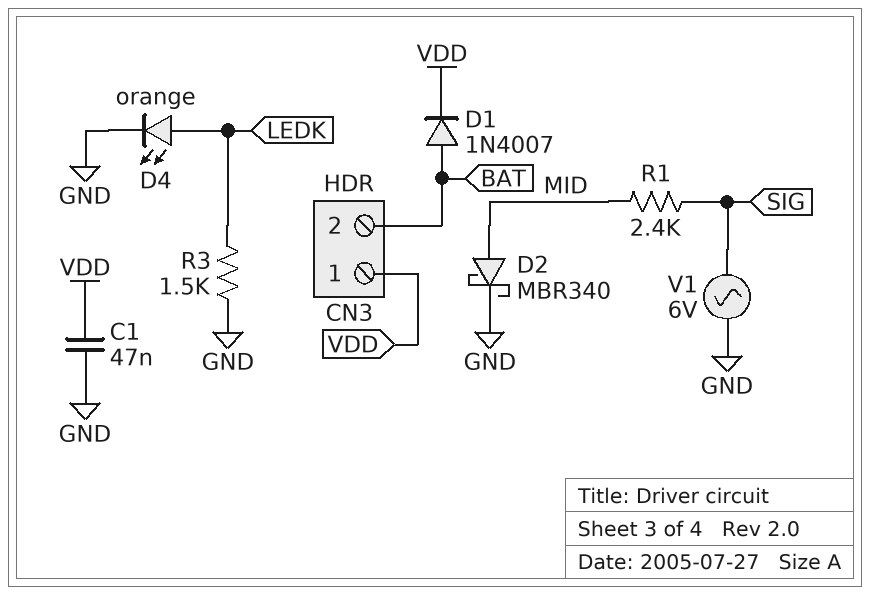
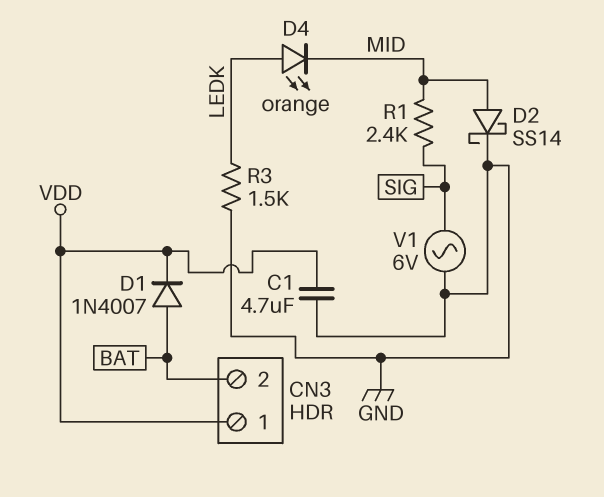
C1: 47nF (GND, VDD) -> 4.7uF (GND, VDD)
D2: schottky MBR340 (A MID, K GND) -> schottky SS14 (A MID, K GND)
D4: LED orange (A LEDK, K GND) -> LED orange (A LEDK, K MID)

